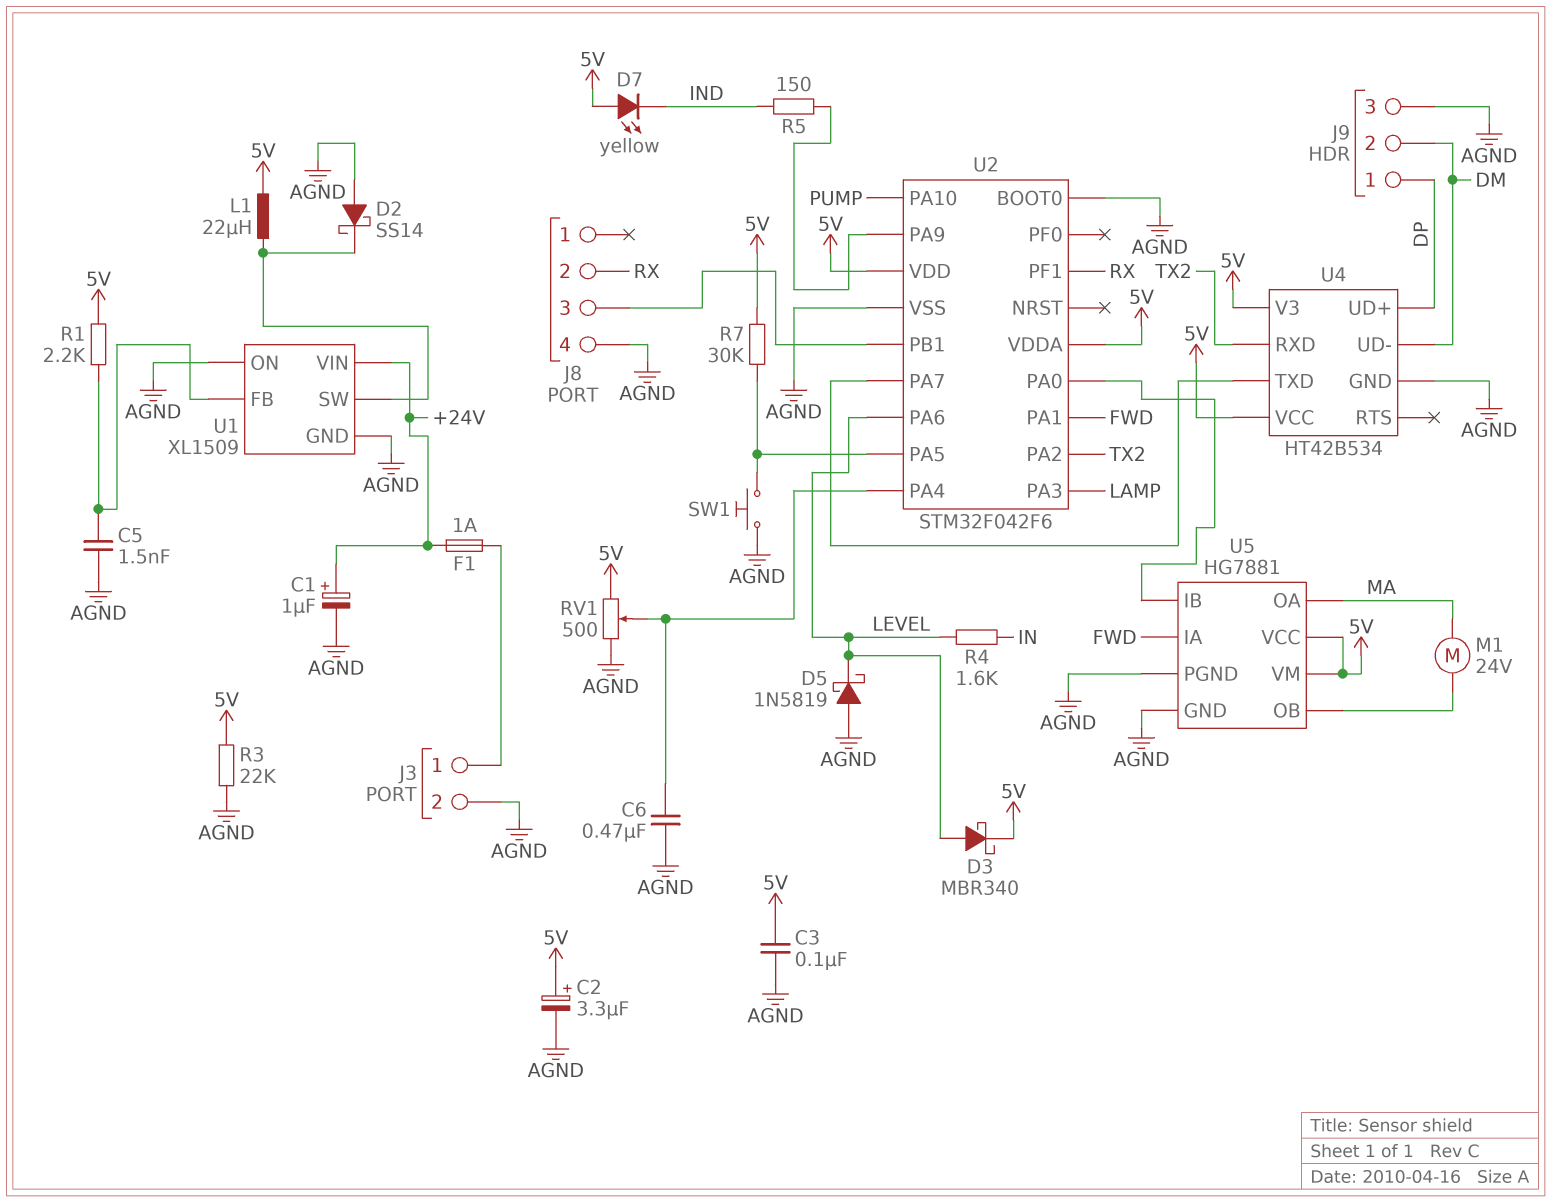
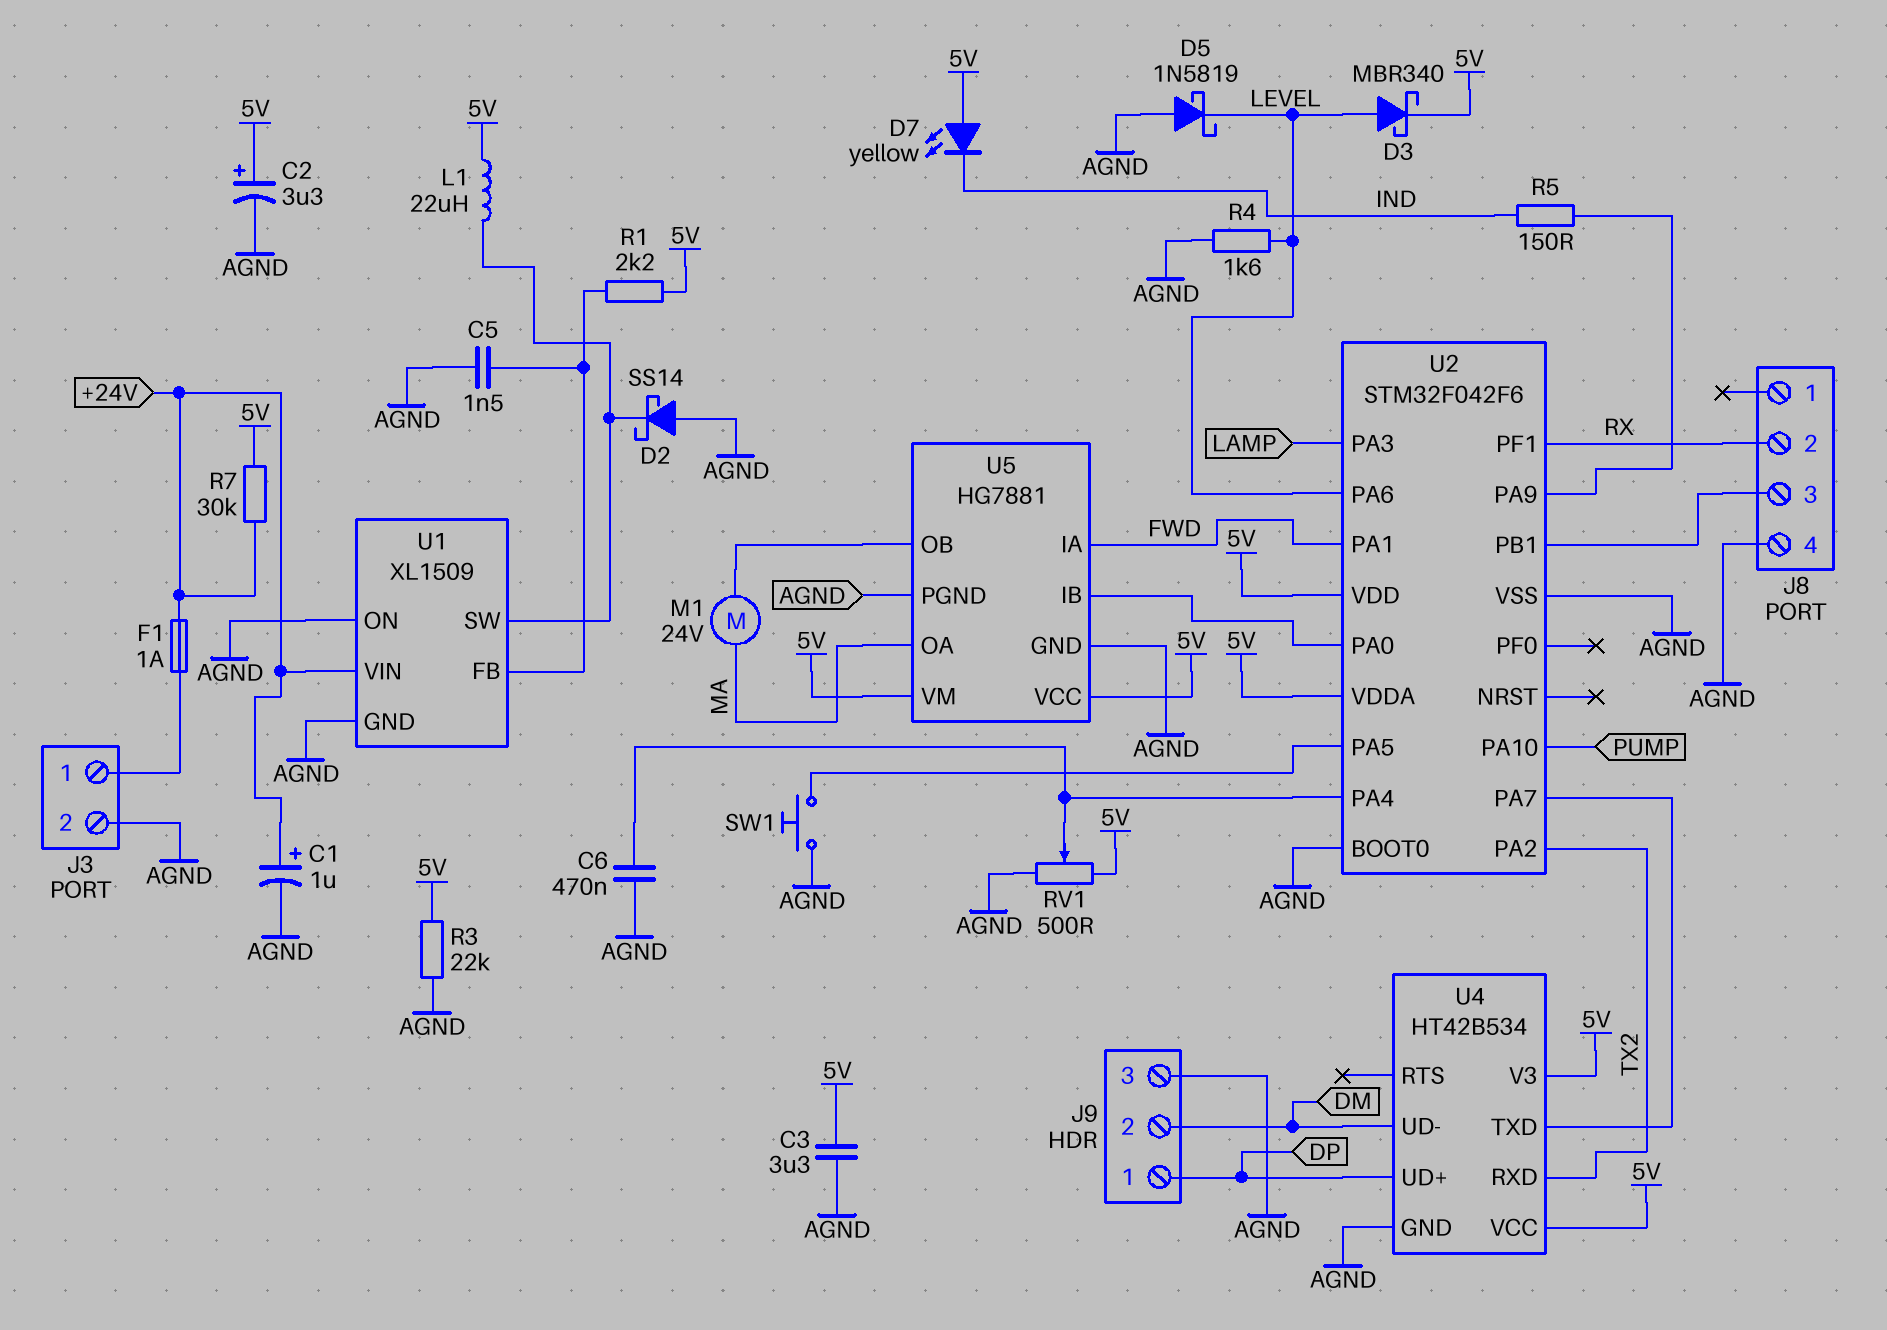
C3: 100nF (5V, AGND) -> 3.3uF (5V, AGND)
R4: 1.6k (IN, LEVEL) -> 1.6k (AGND, LEVEL)
R7: 30k (5V, U2/PA5) -> 30k (+24V, 5V)

